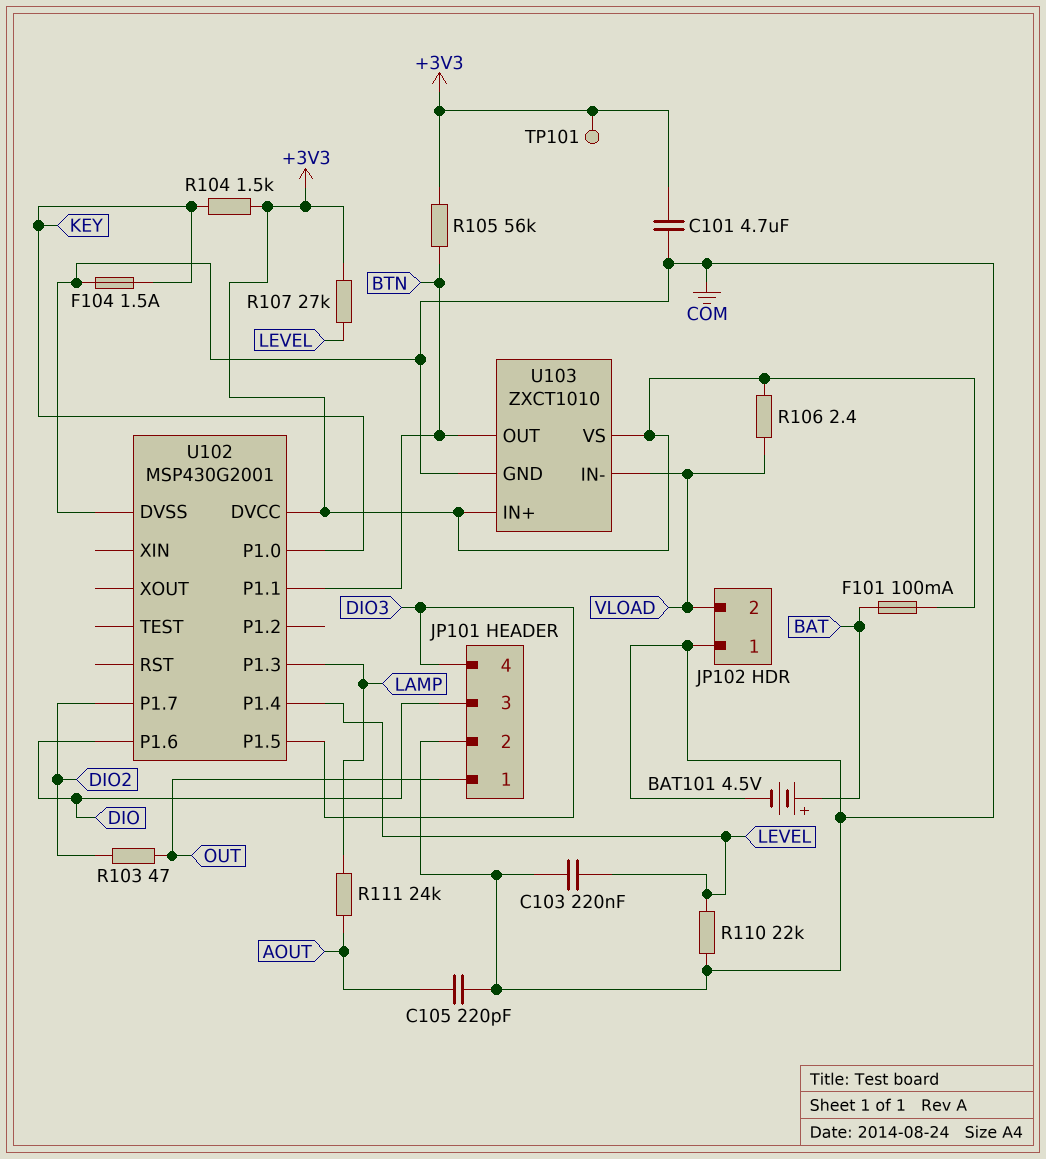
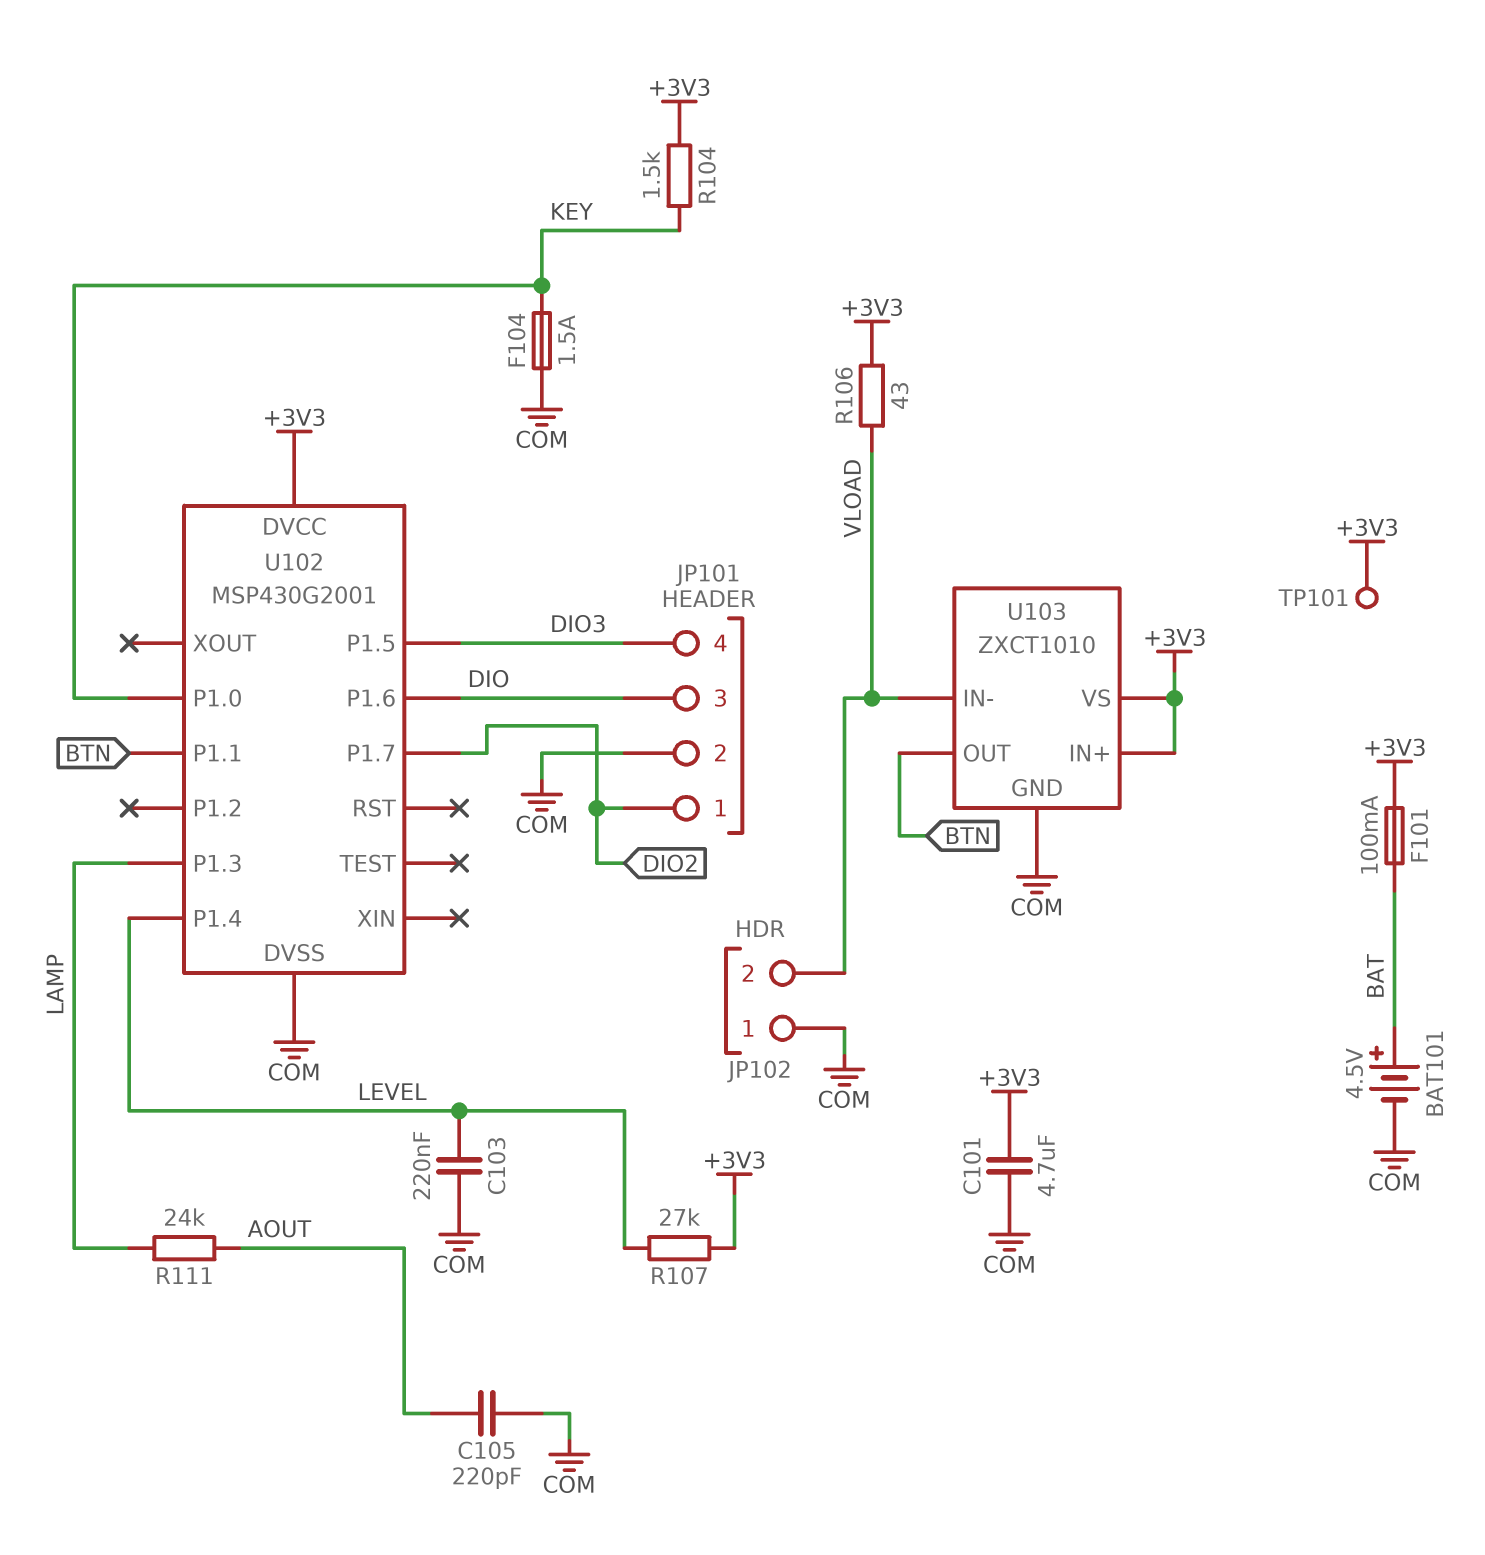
JP101 pin 1: OUT -> DIO2
R103: 47 (DIO2, OUT) -> none
R105: 56k (+3V3, BTN) -> none
R106: 2.4 (+3V3, VLOAD) -> 43 (+3V3, VLOAD)
R110: 22k (COM, LEVEL) -> none

